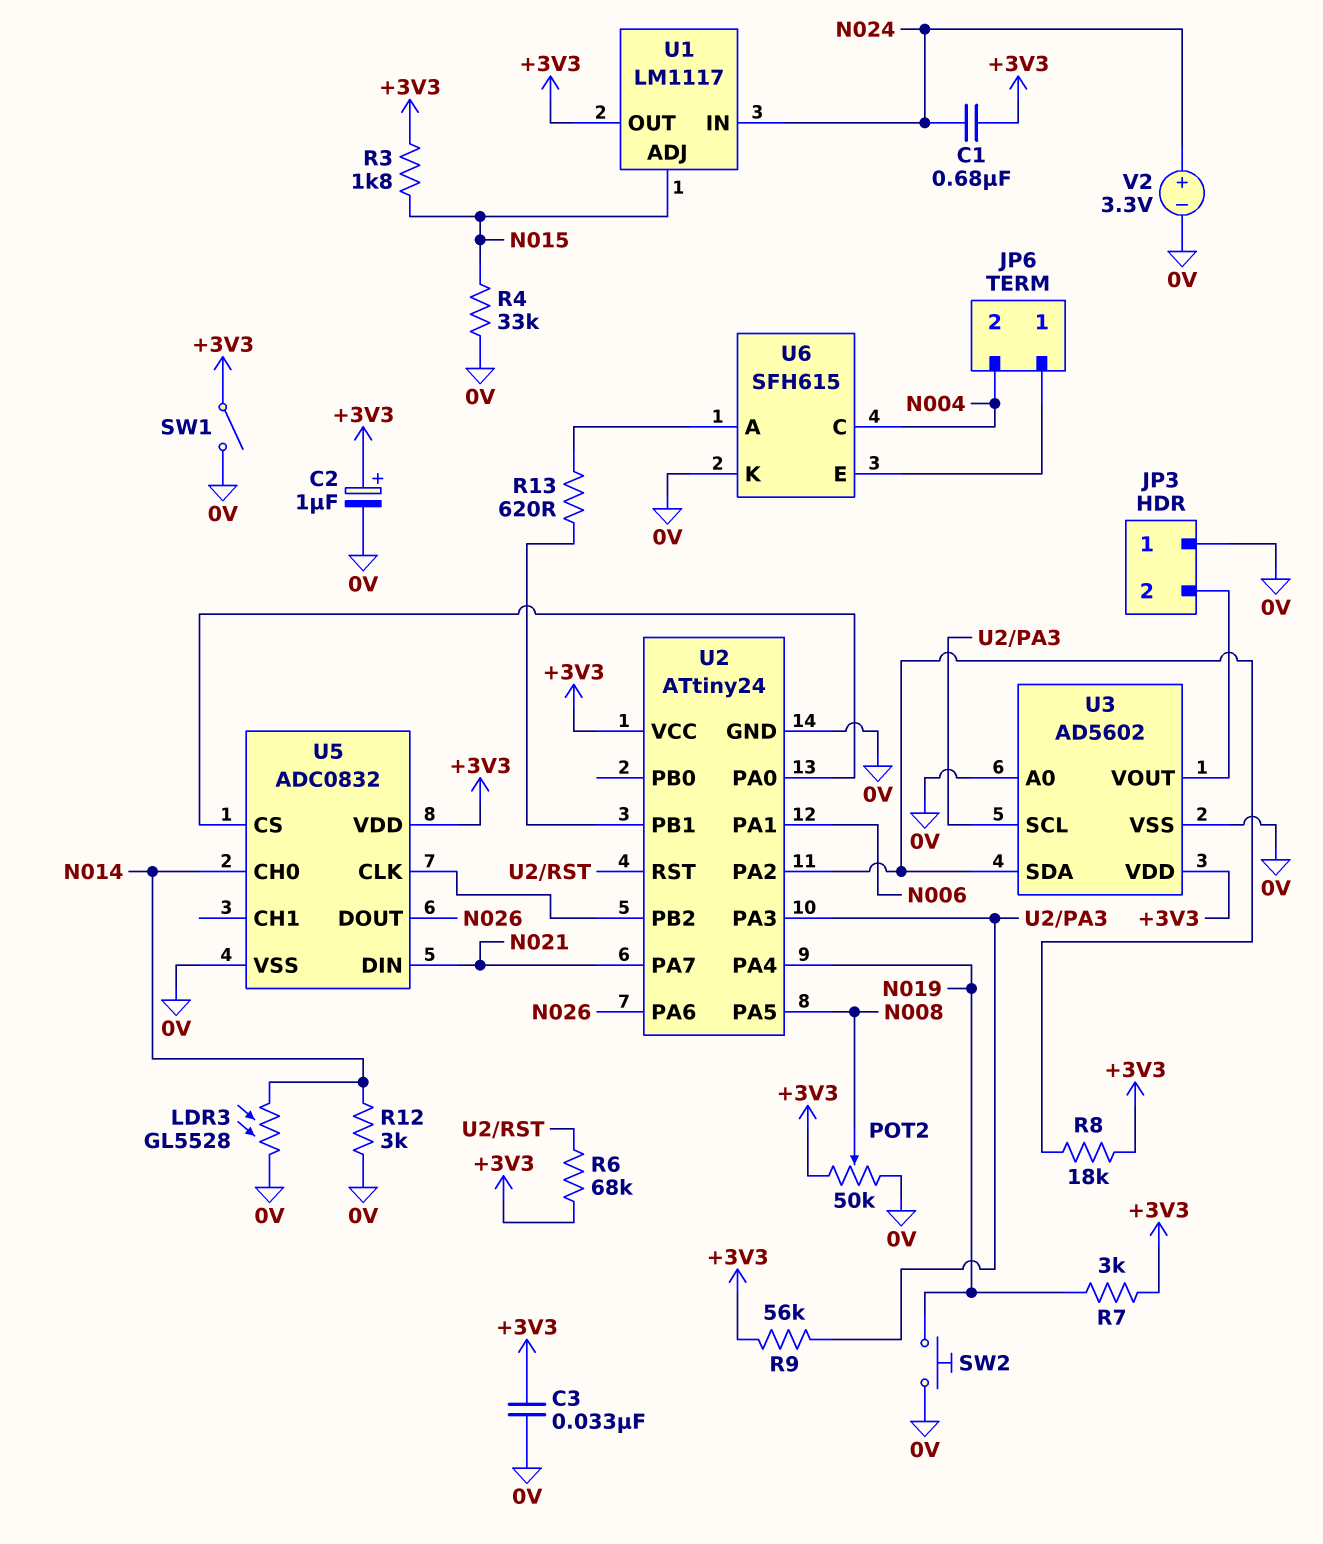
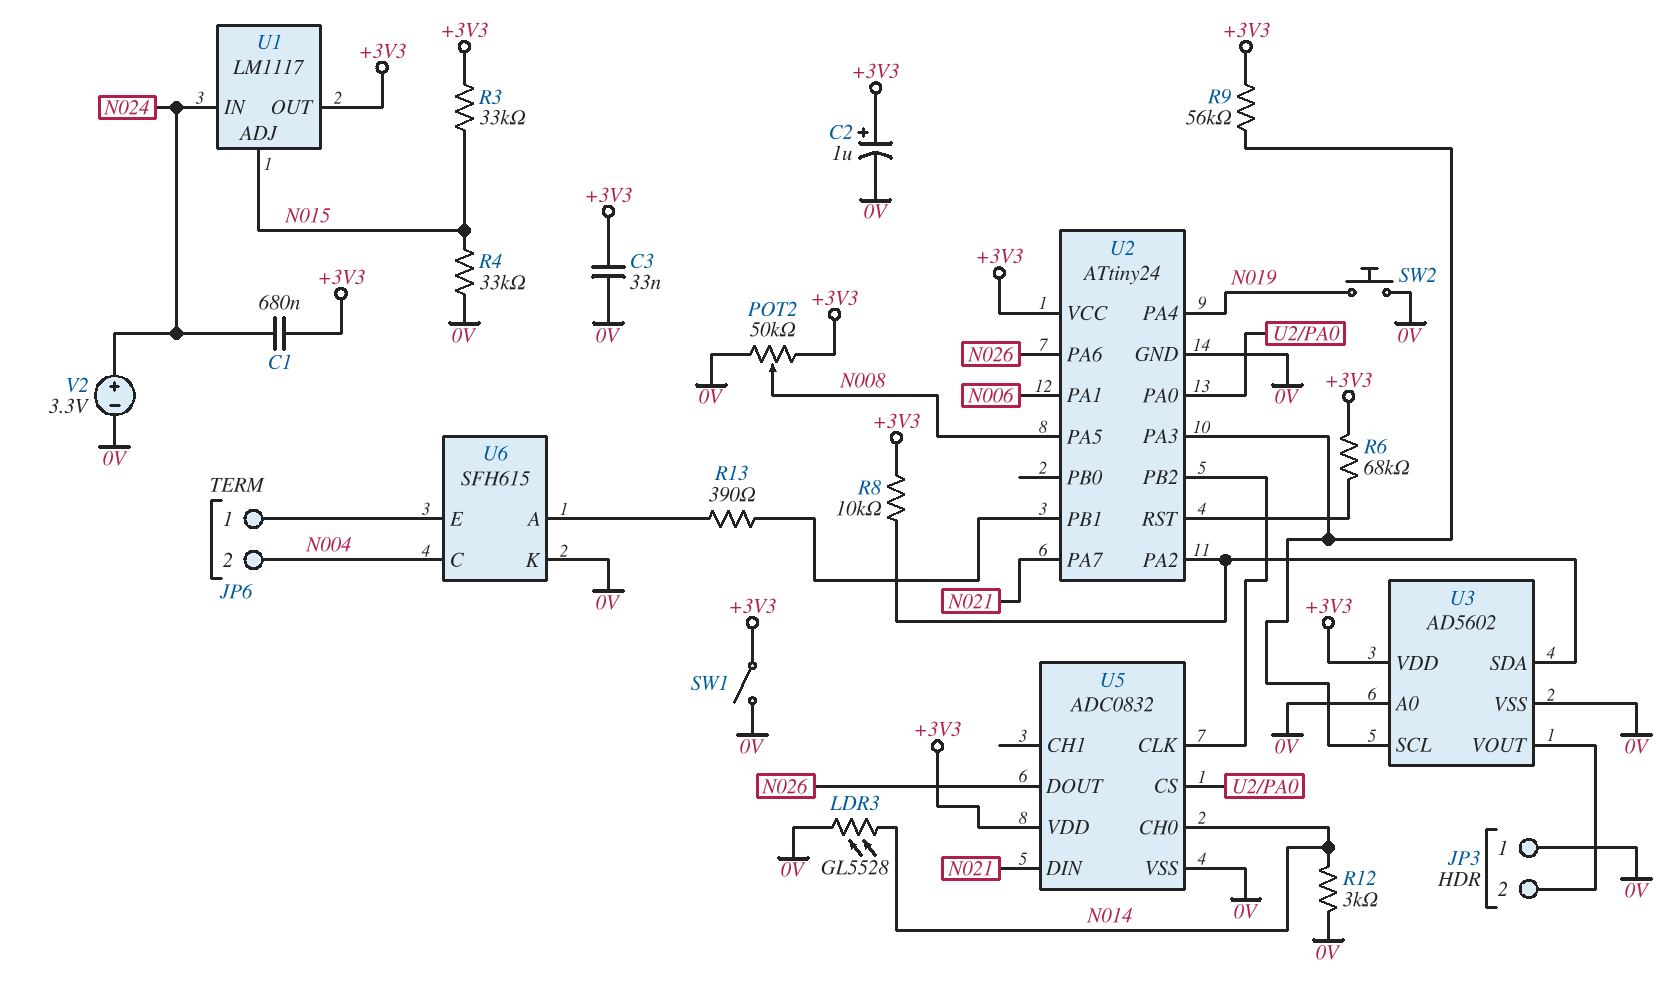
R3: 1.8k (+3V3, N015) -> 33k (+3V3, N015)
R7: 3k (+3V3, N019) -> none
R8: 18k (+3V3, U2/PA2) -> 10k (+3V3, U2/PA2)
R13: 620 (U2/PB1, U6/A) -> 390 (U2/PB1, U6/A)

